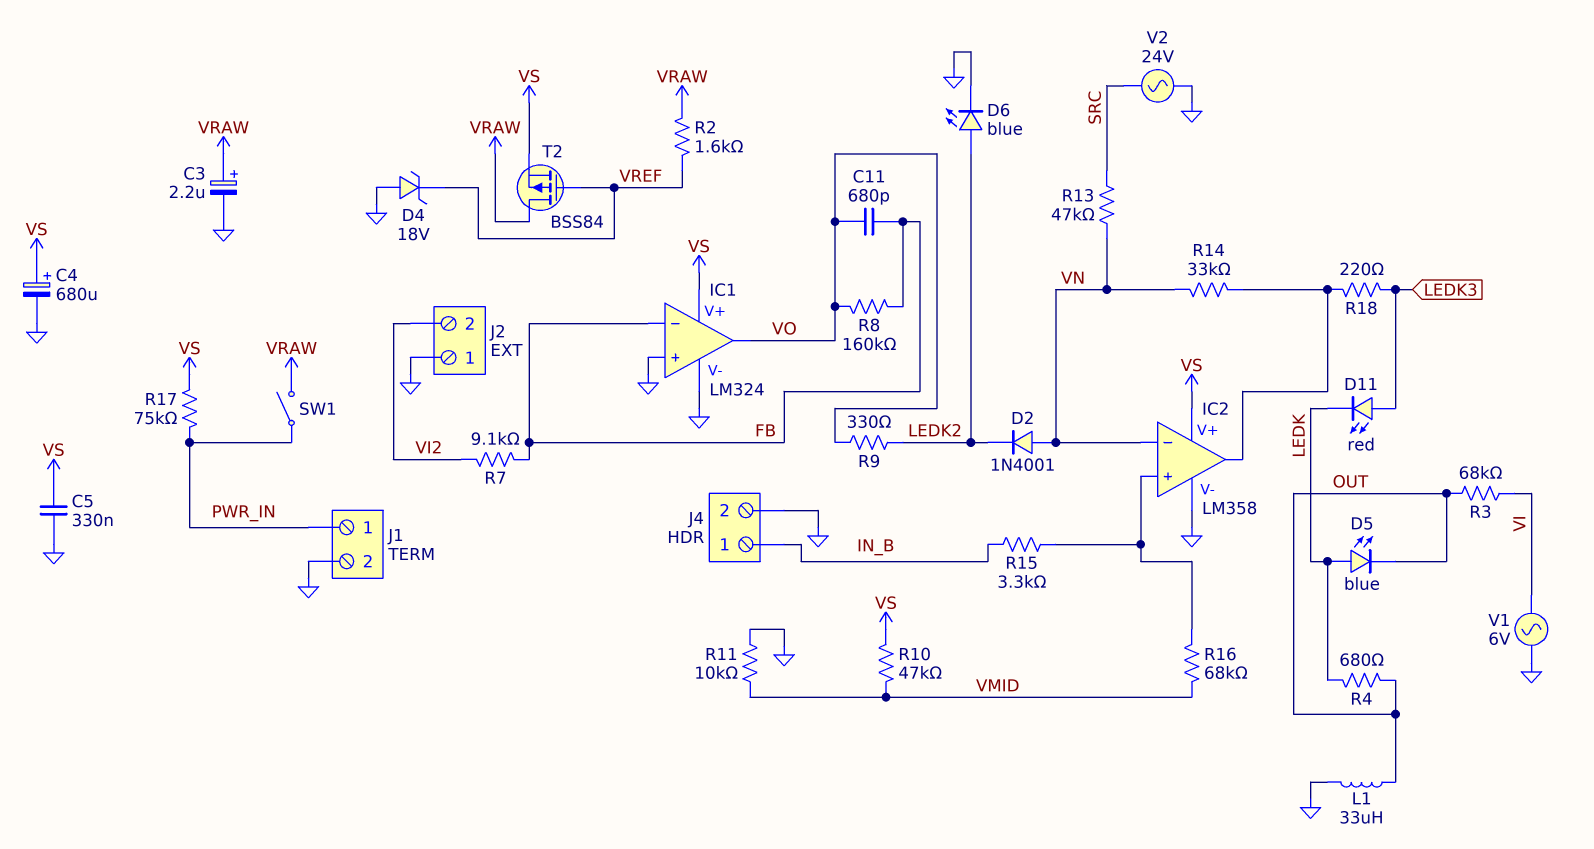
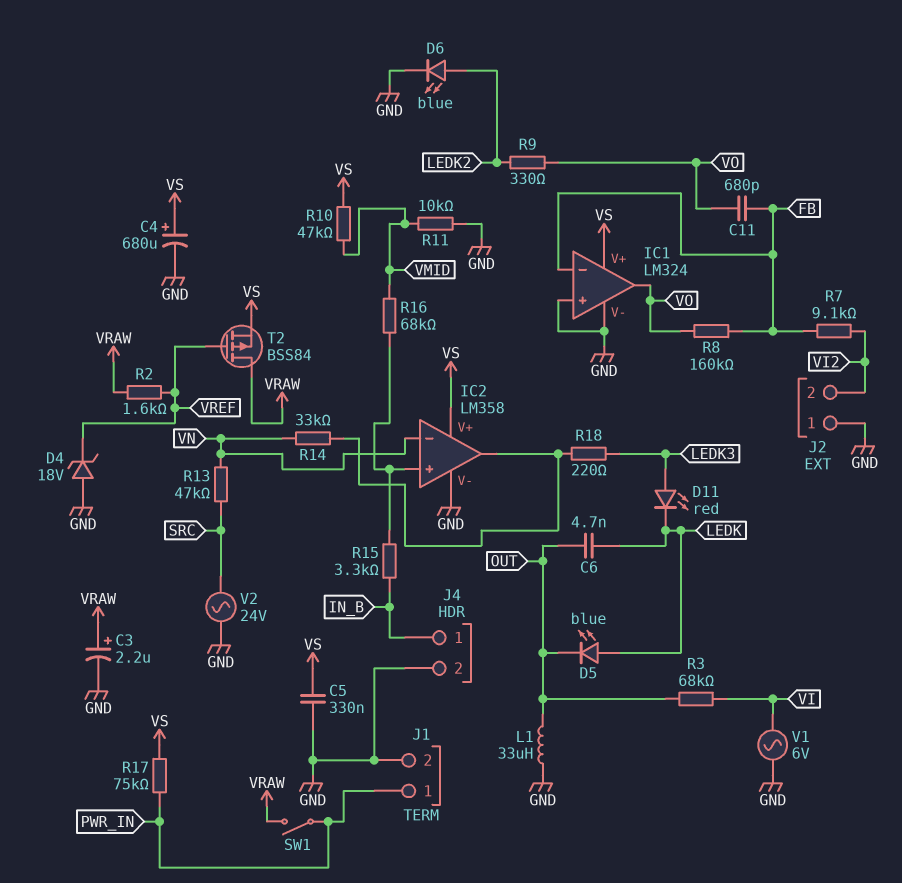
C6: none -> 4.7nF (LEDK, OUT)
D2: diode 1N4001 (A VN, K LEDK2) -> none
R4: 680 (LEDK, OUT) -> none

